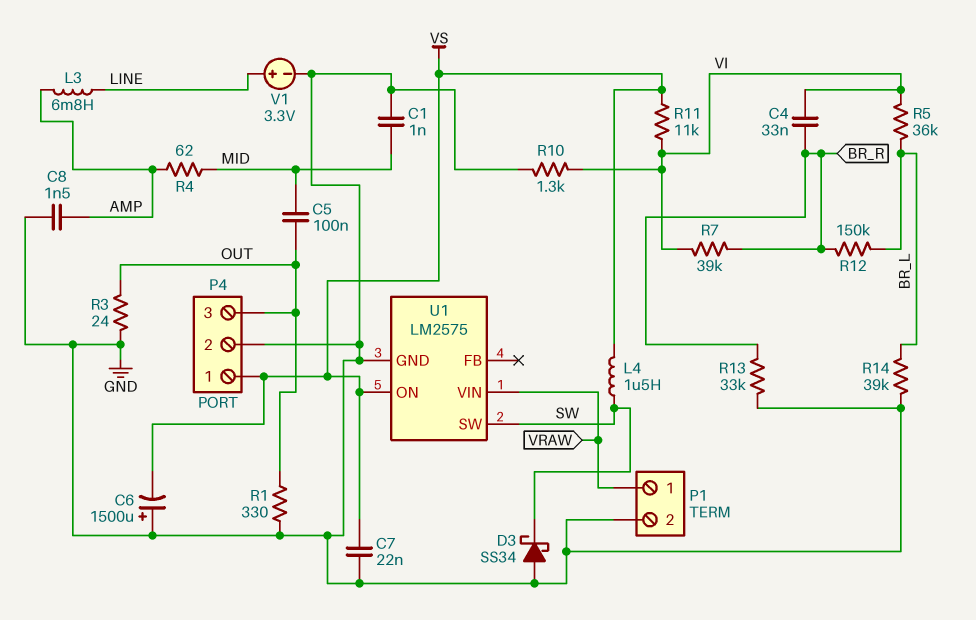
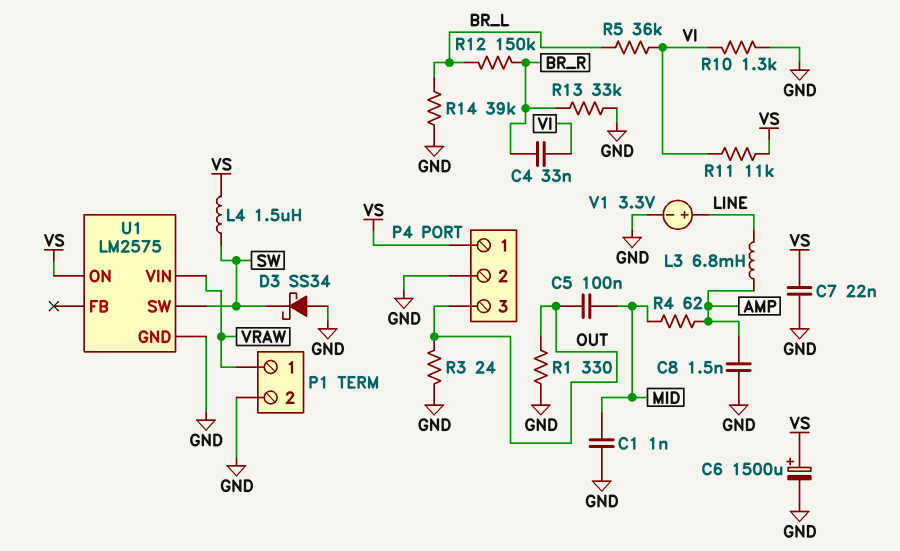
C6: 1500uF (plus GND, minus VS) -> 1500uF (plus VS, minus GND)
R7: 39k (BR_R, VI) -> none

